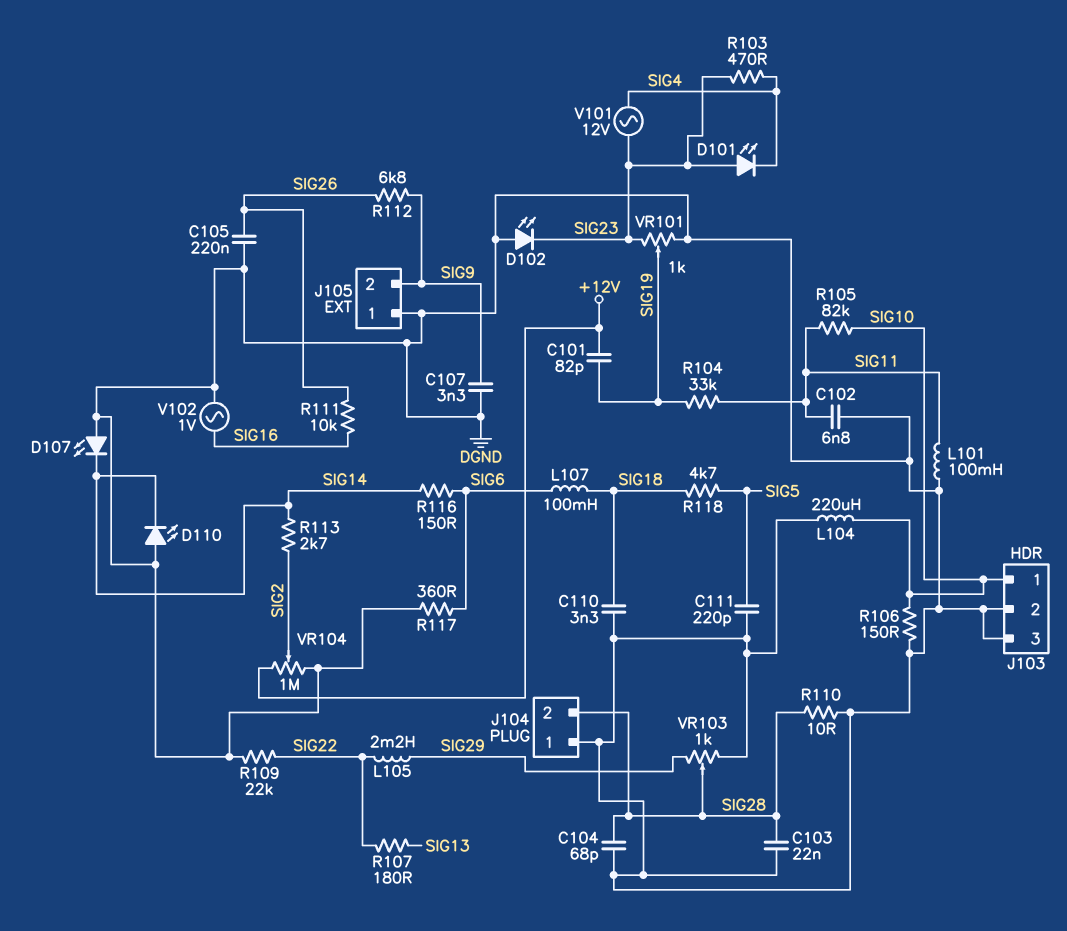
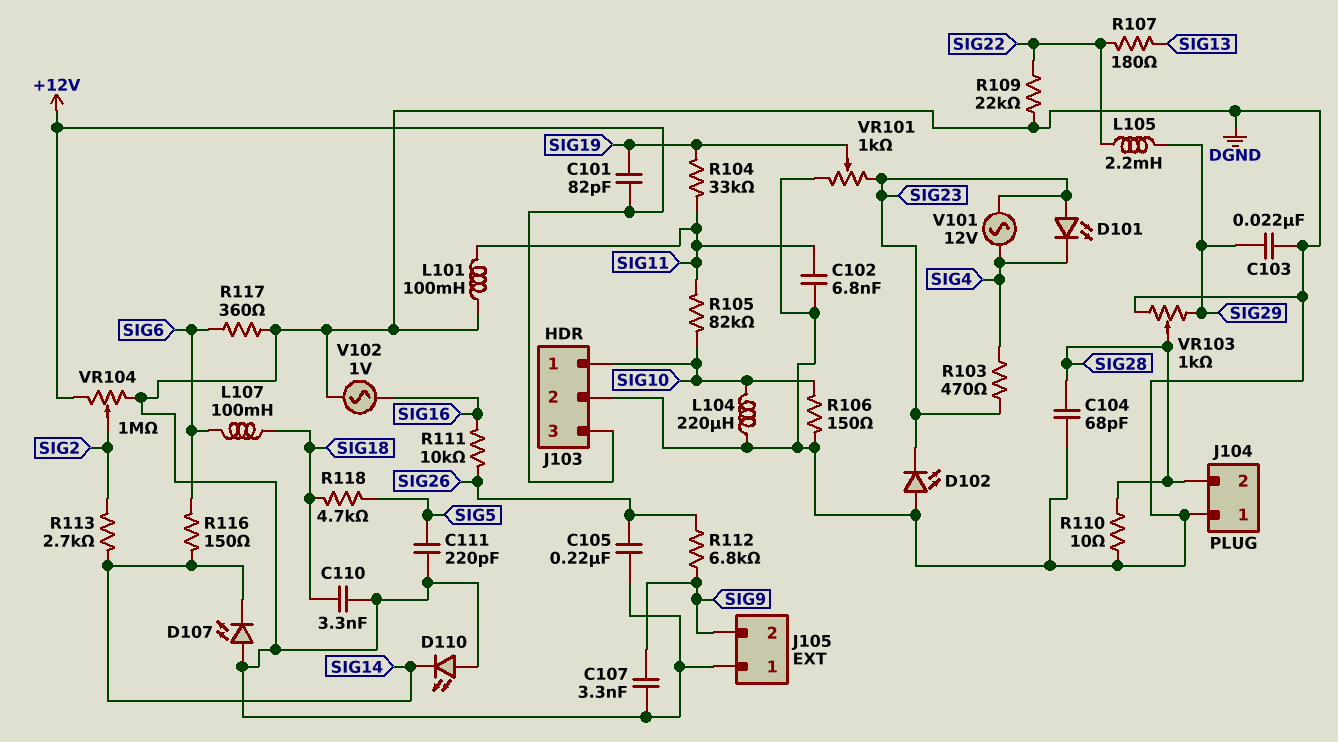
C103: 22nF (DGND, SIG28) -> 22nF (DGND, SIG29)
J103 pin 3: DGND -> +12V

